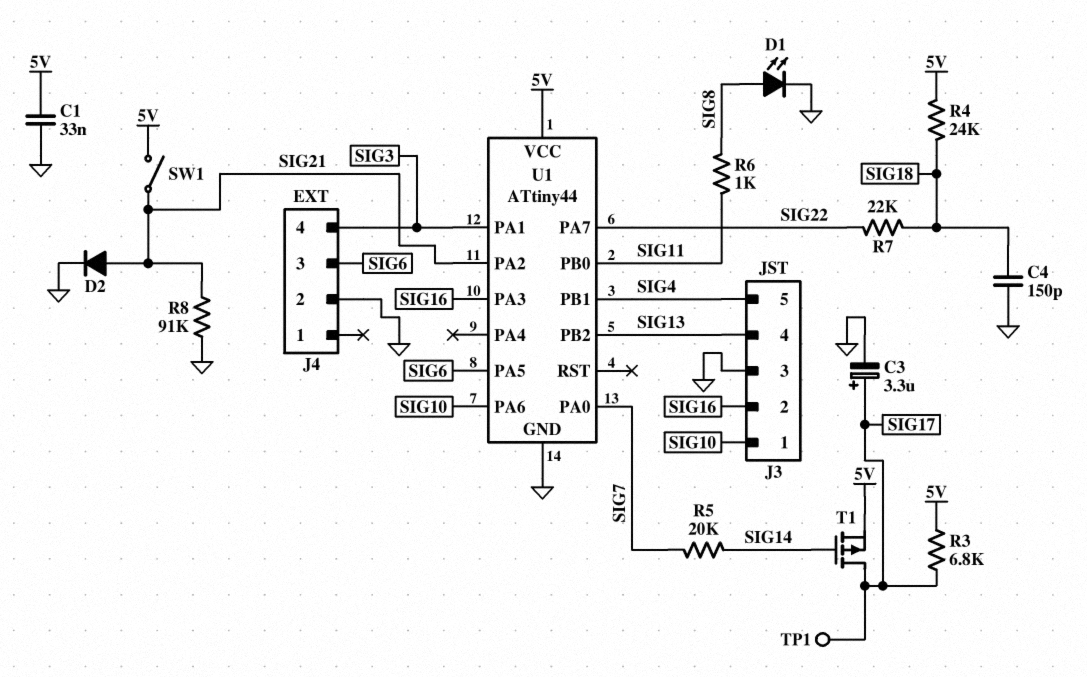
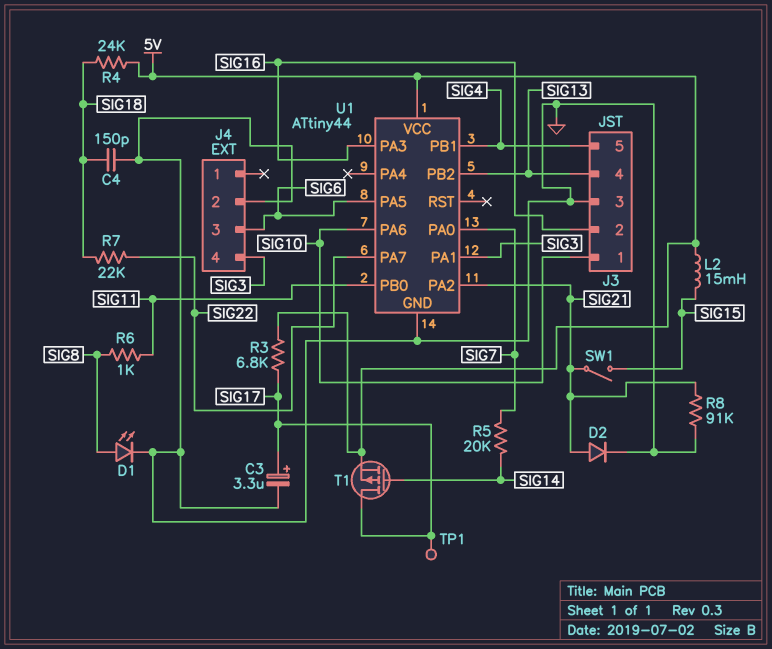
C1: 33nF (5V, GND) -> none
L2: none -> 15mH (5V, SIG15)
SW1: switch (5V, SIG21) -> switch (SIG15, SIG21)

